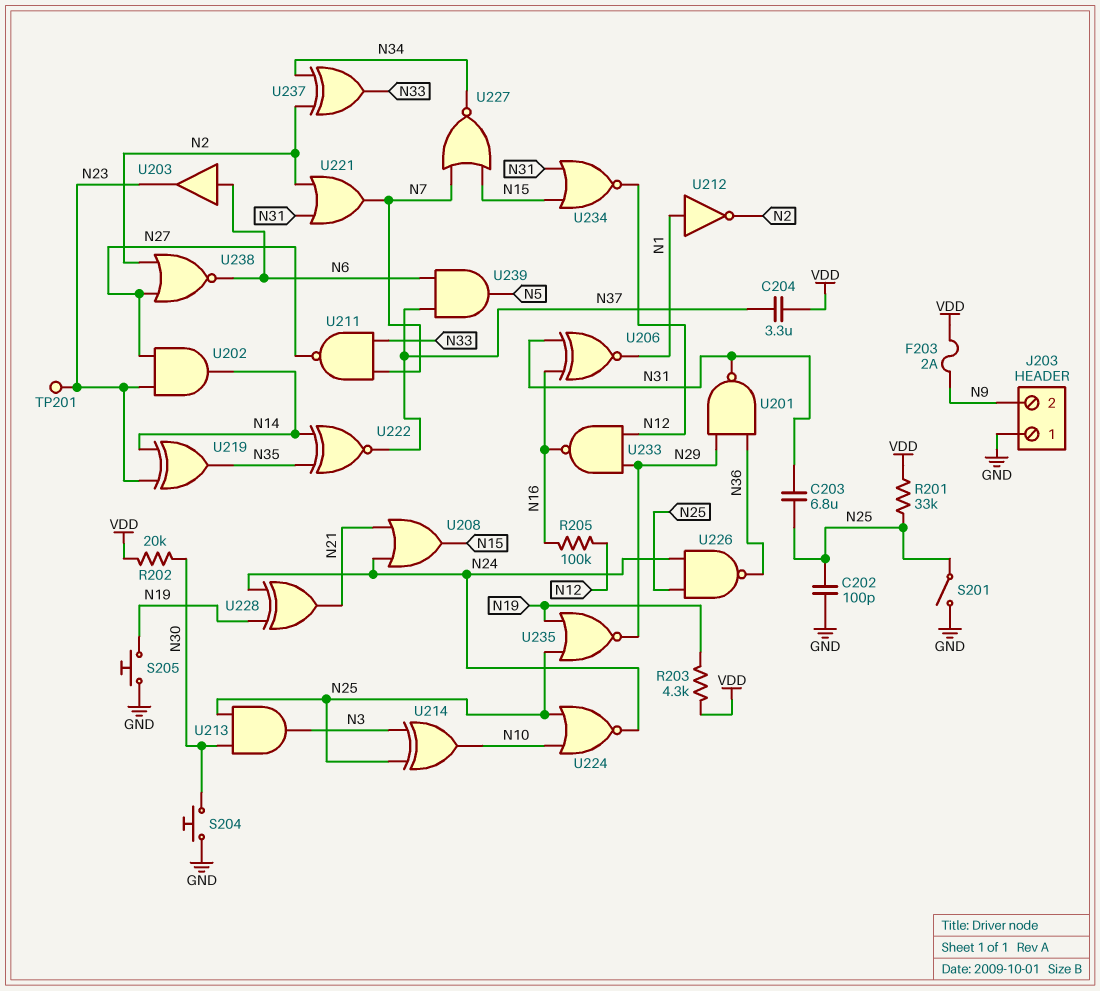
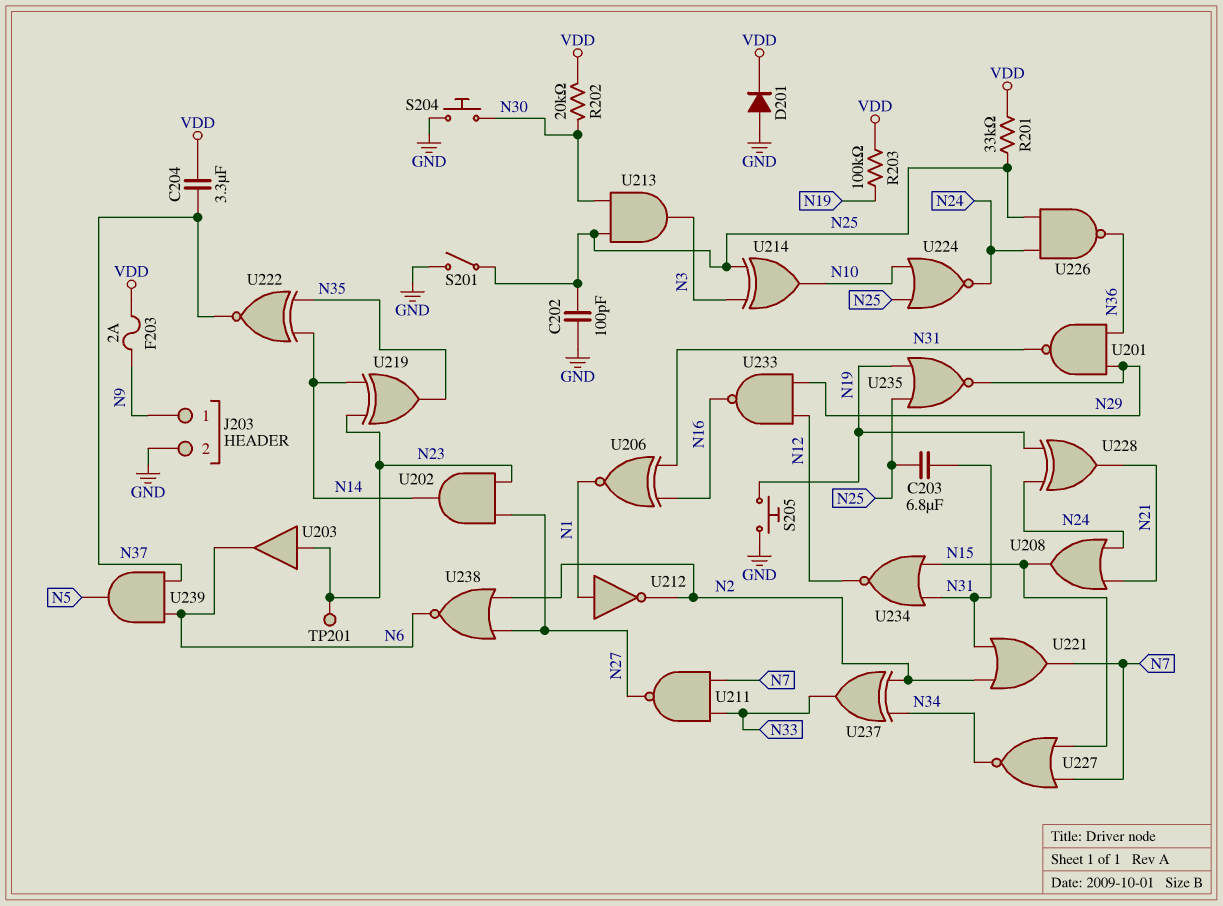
D201: none -> diode (A GND, K VDD)
J203 pin 1: GND -> N9
J203 pin 2: N9 -> GND
R203: 4.3k (N19, VDD) -> 100k (N19, VDD)
R205: 100k (N12, N16) -> none
U203: buffer (in N6, out N23) -> buffer (in N23, out N6)

